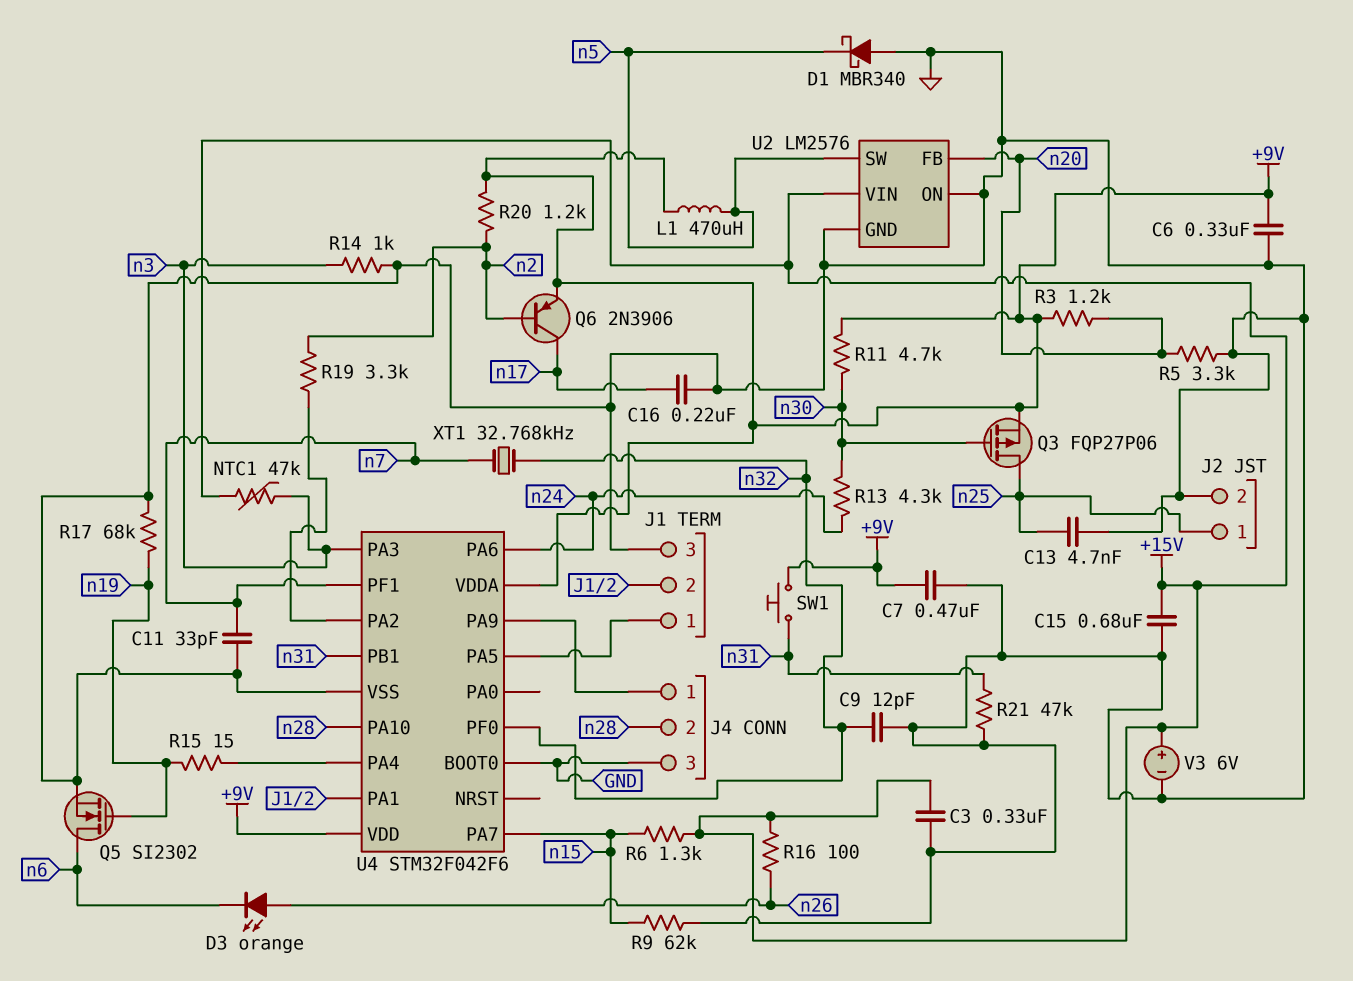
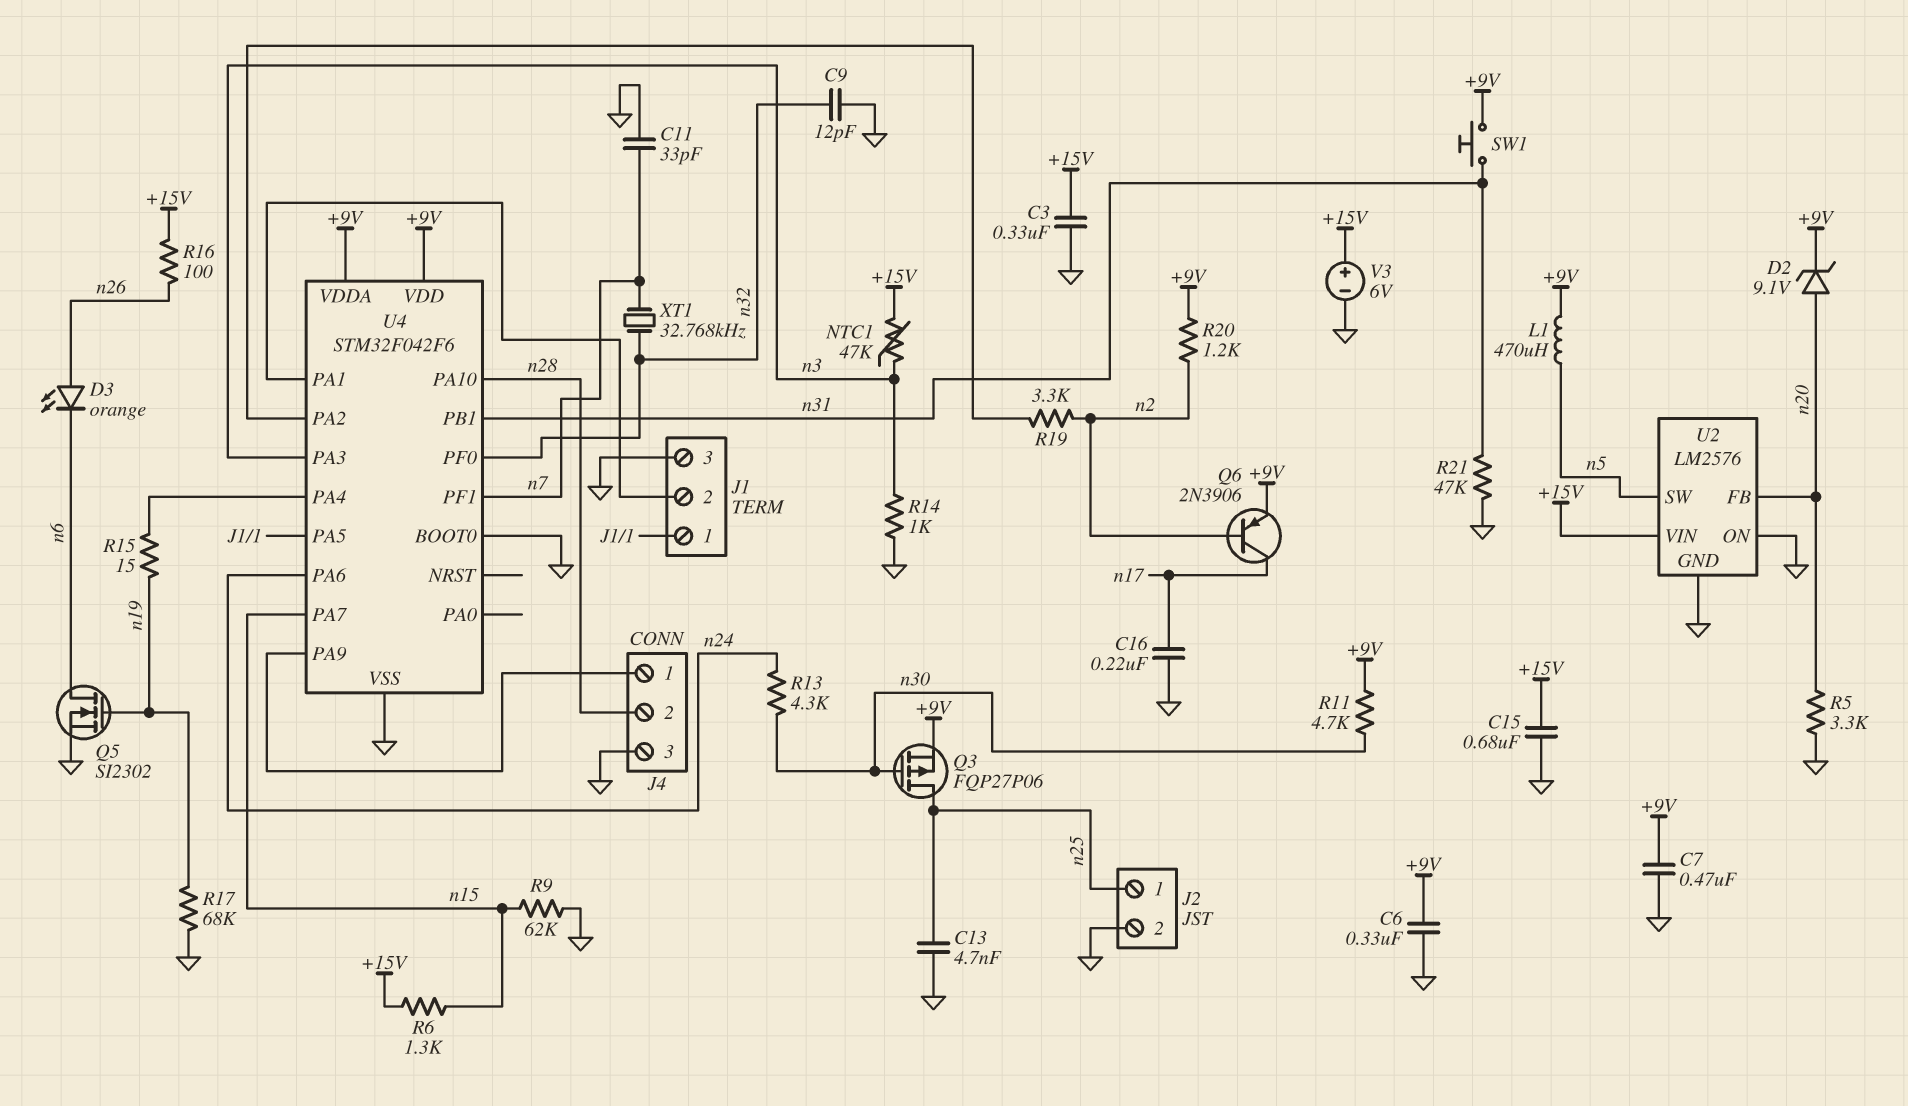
D1: schottky MBR340 (A GND, K n5) -> none
D2: none -> zener 9.1V (A n20, K +9V)
R3: 1.2k (+9V, n20) -> none

